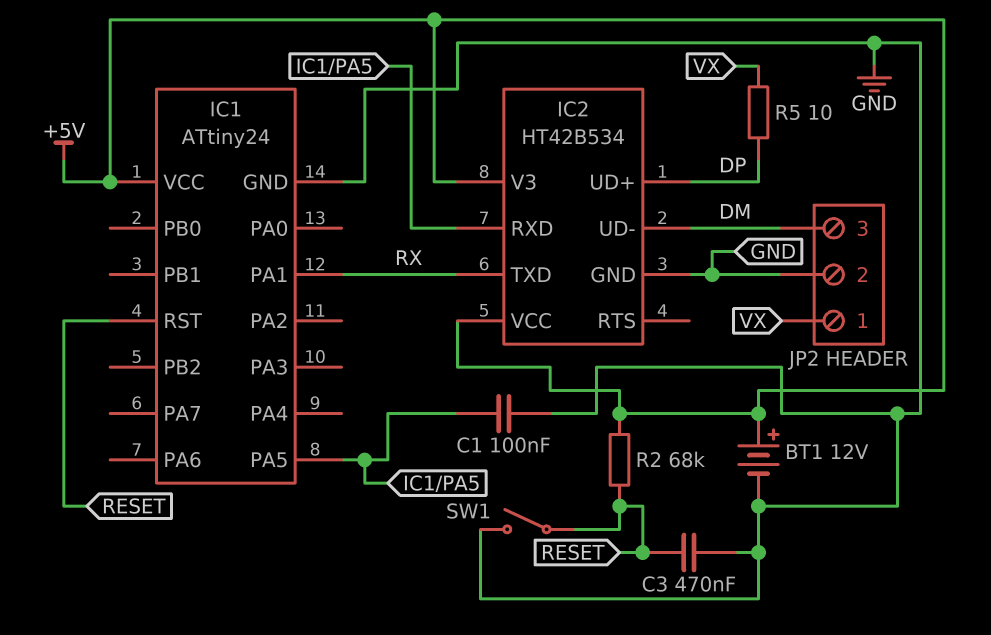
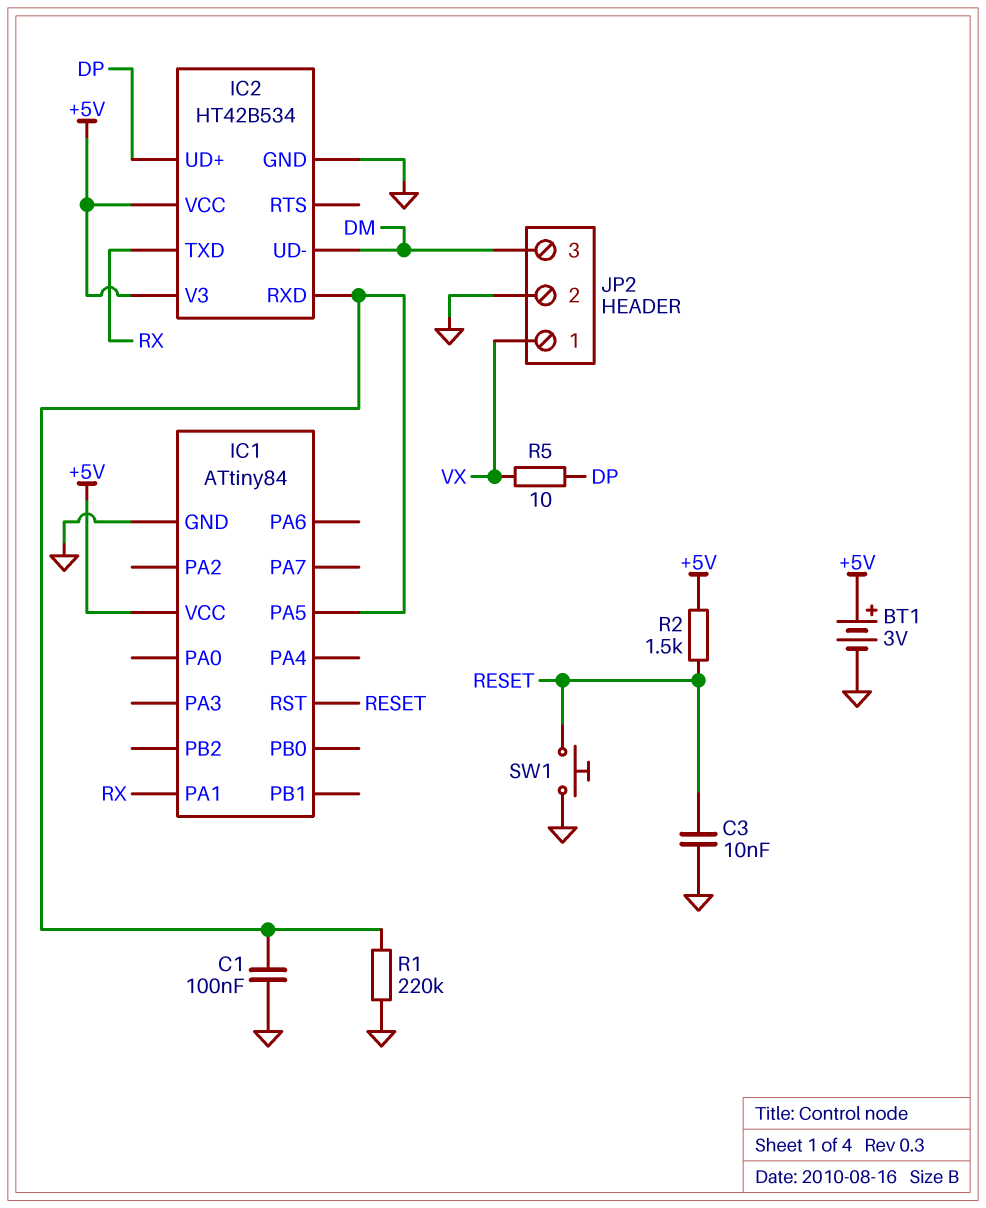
BT1: 12V (plus +5V, minus GND) -> 3V (plus +5V, minus GND)
C3: 470nF (GND, RESET) -> 10nF (GND, RESET)
IC1: ATtiny24 -> ATtiny84
R1: none -> 220k (GND, IC1/PA5)
R2: 68k (+5V, RESET) -> 1.5k (+5V, RESET)
SW1: switch (GND, RESET) -> button (GND, RESET)

